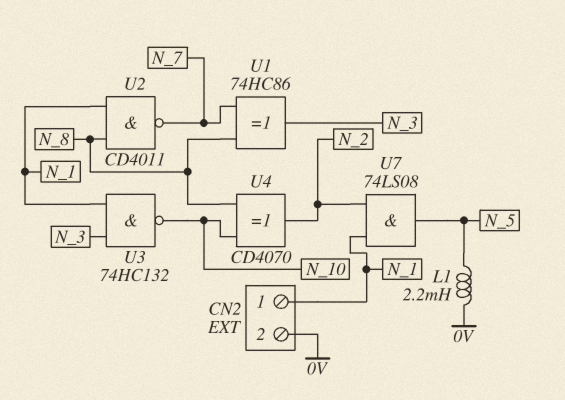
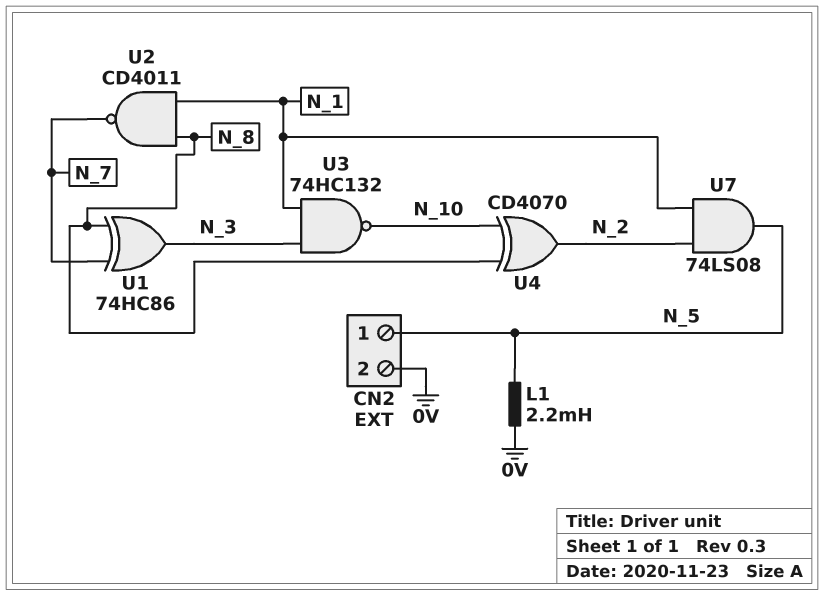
CN2 pin 1: N_1 -> N_5

